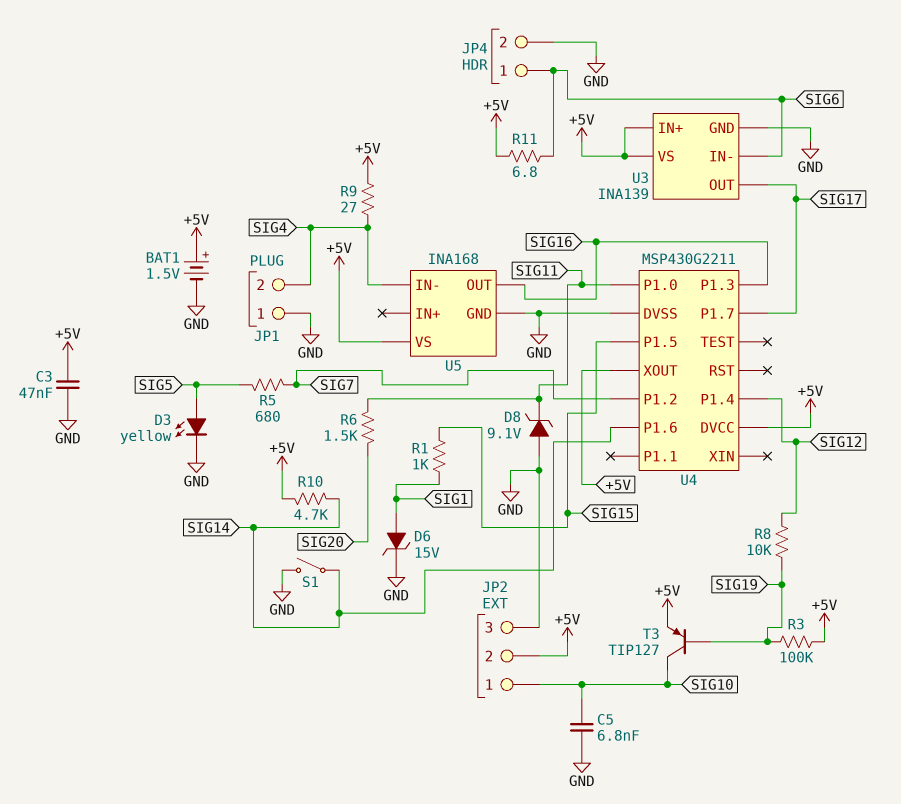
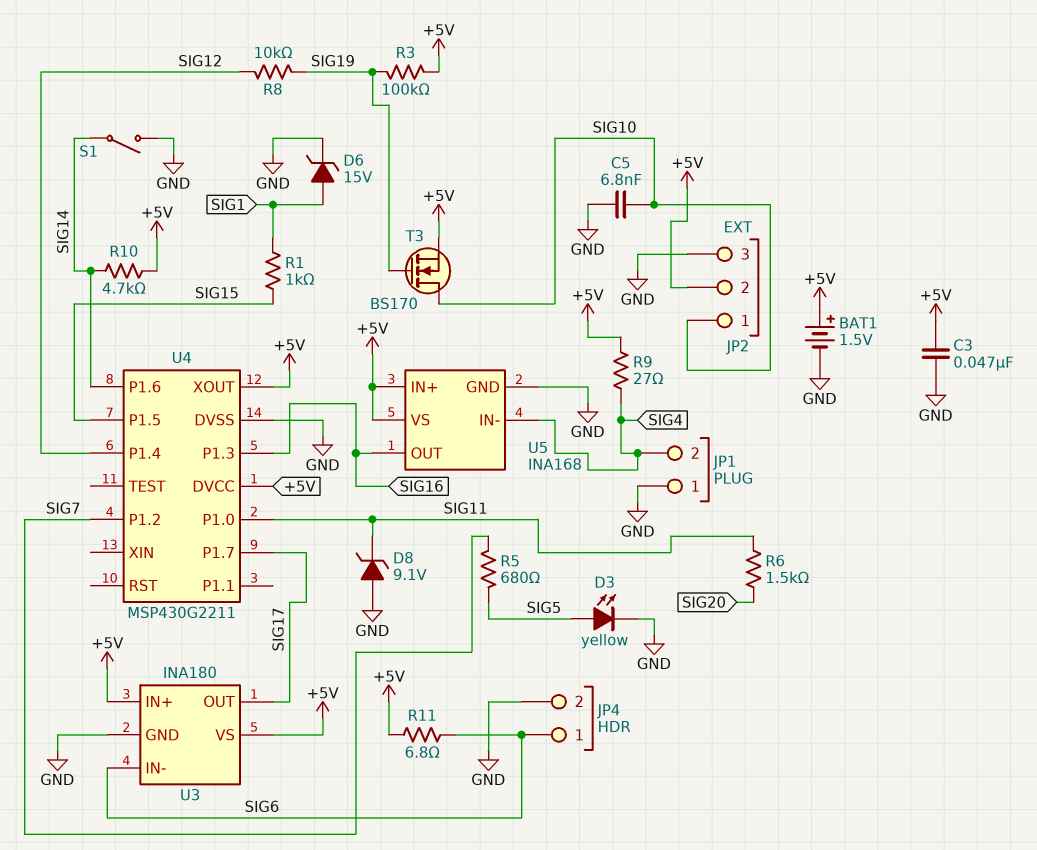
T3: PNP TIP127 (B SIG19, C SIG10, E +5V) -> NMOS BS170 (G SIG19, D SIG10, S +5V)
U3: INA139 -> INA180
U5 pin IN+: none -> +5V

